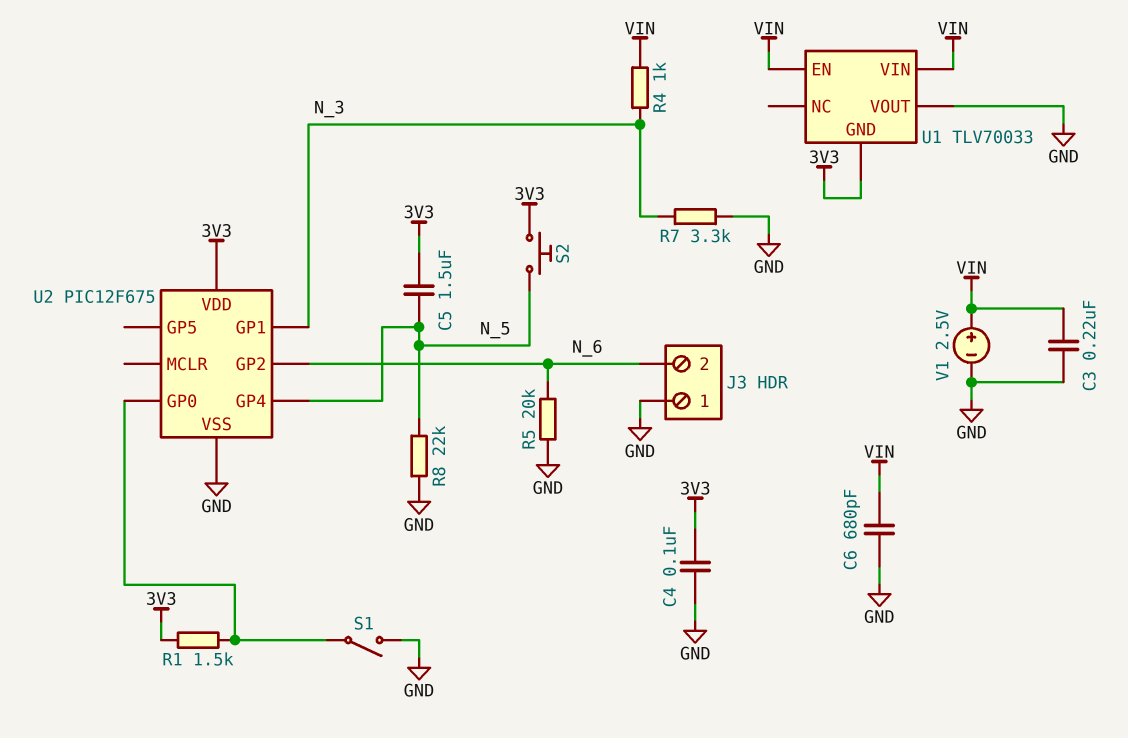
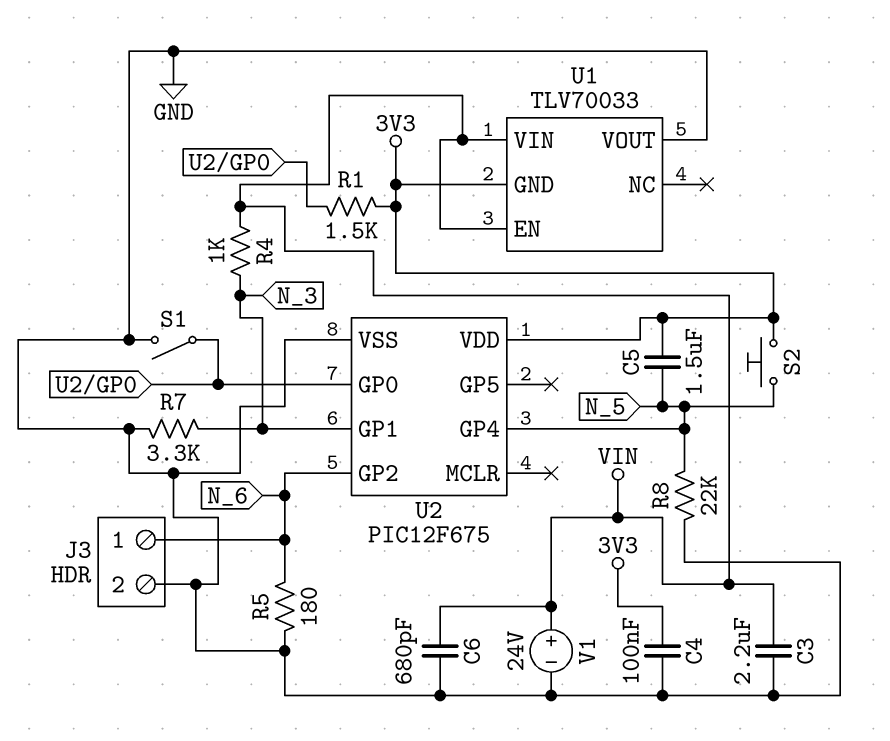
C3: 220nF (GND, VIN) -> 2.2uF (GND, VIN)
J3 pin 1: GND -> N_6
J3 pin 2: N_6 -> GND
R5: 20k (GND, N_6) -> 180 (GND, N_6)
V1: 2.5V (plus VIN, minus GND) -> 24V (plus VIN, minus GND)

